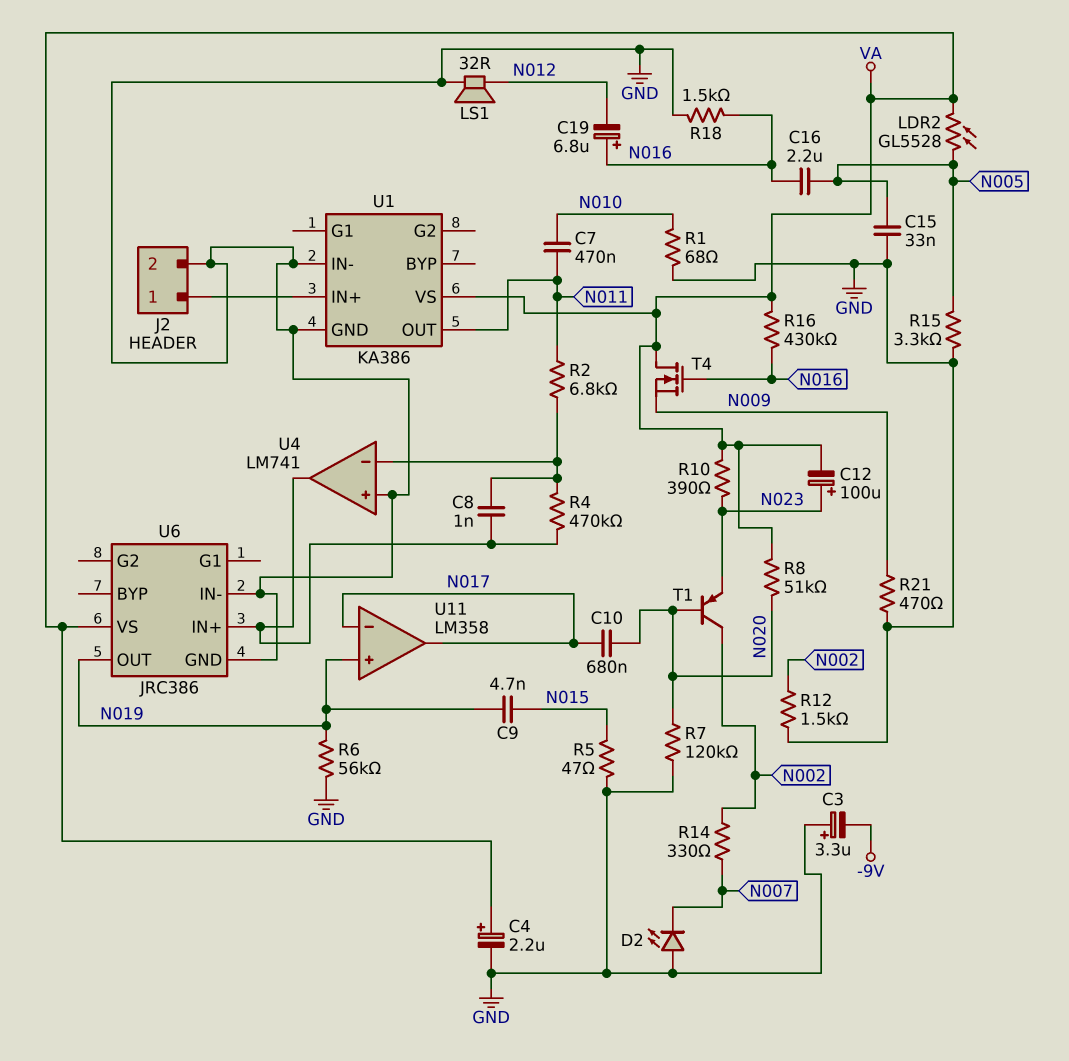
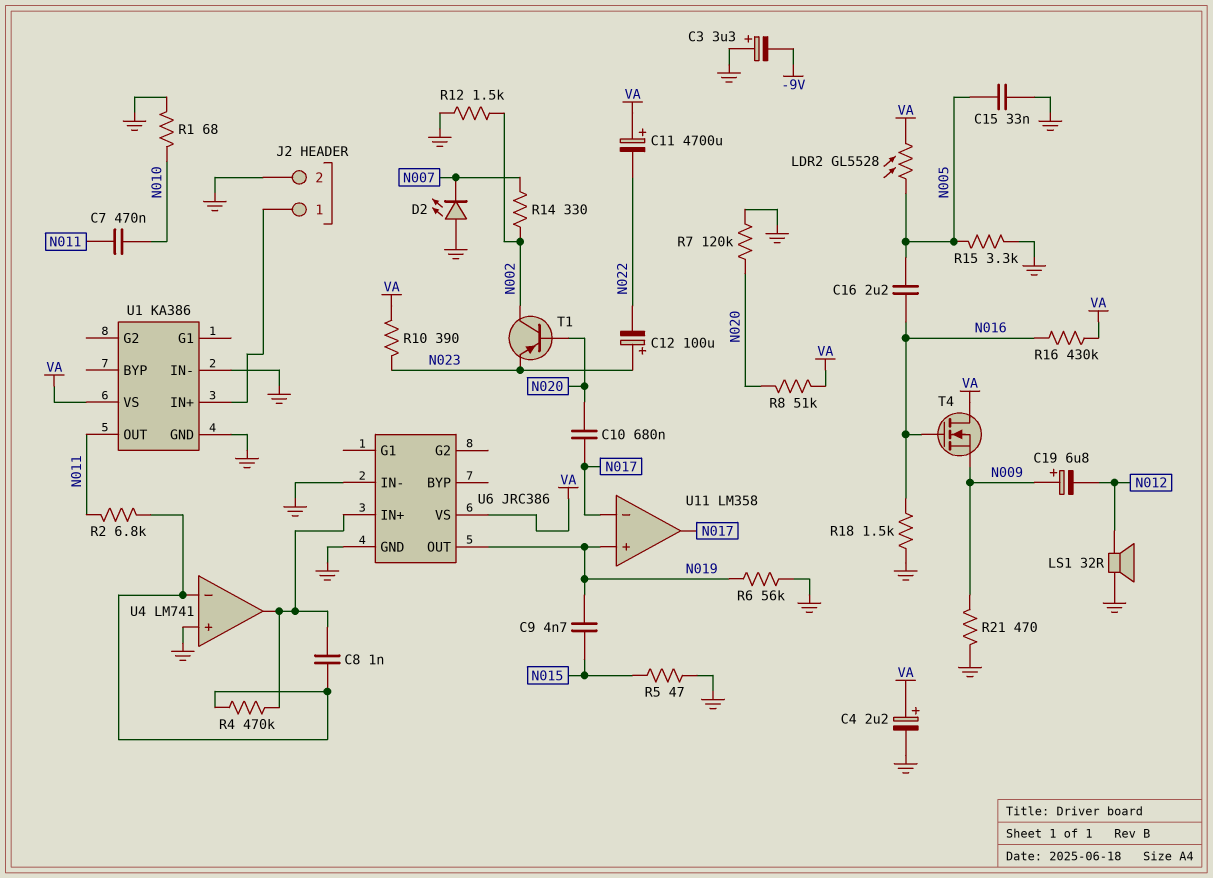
C11: none -> 4700uF (plus VA, minus N022)
C12: 100uF (plus N023, minus VA) -> 100uF (plus N023, minus N022)
C19: 6.8uF (plus N016, minus N012) -> 6.8uF (plus N009, minus N012)

